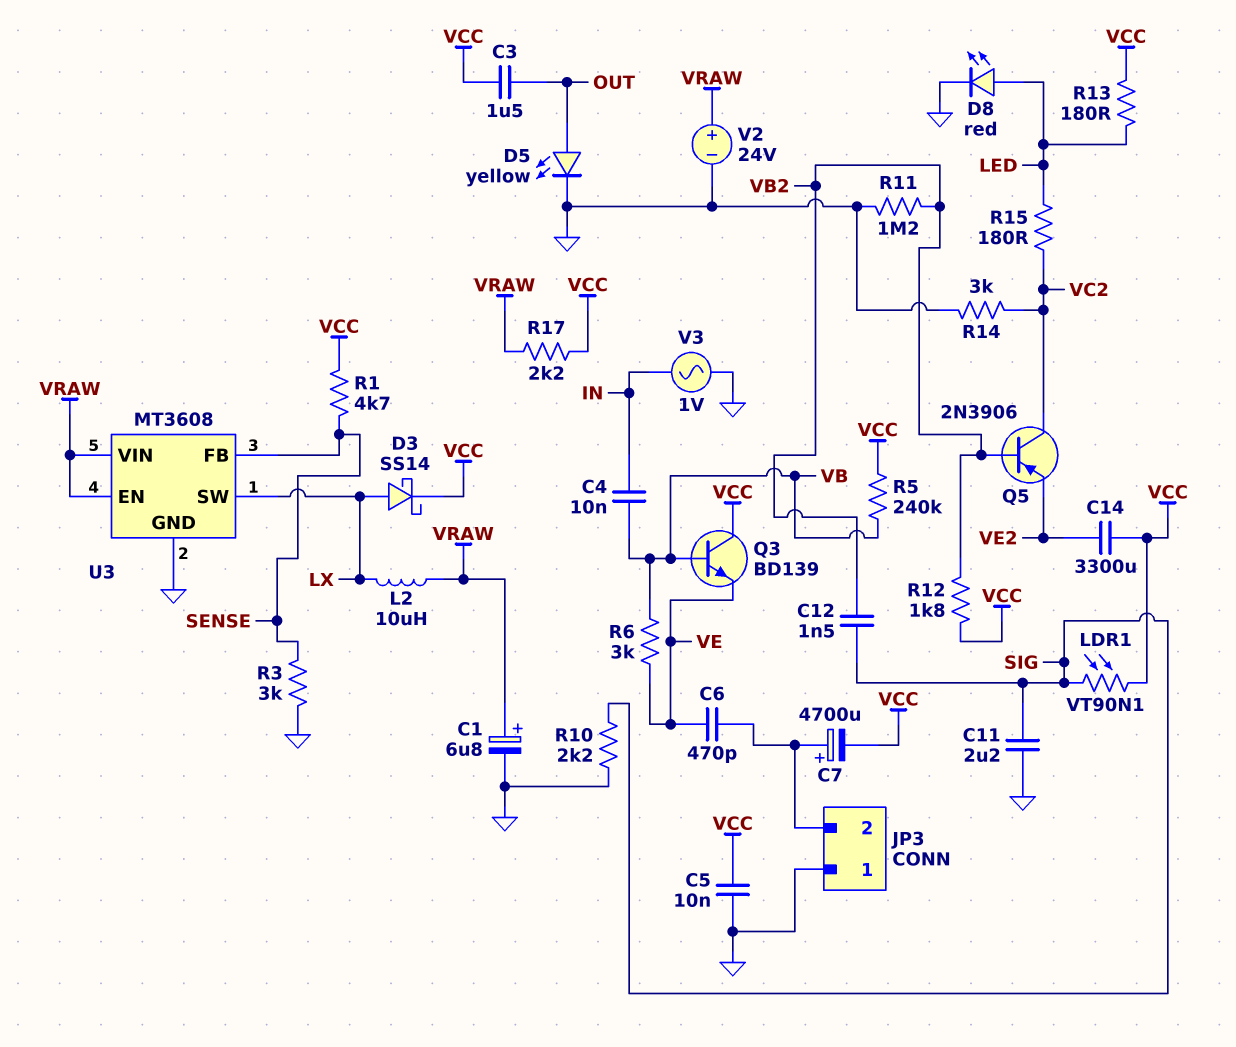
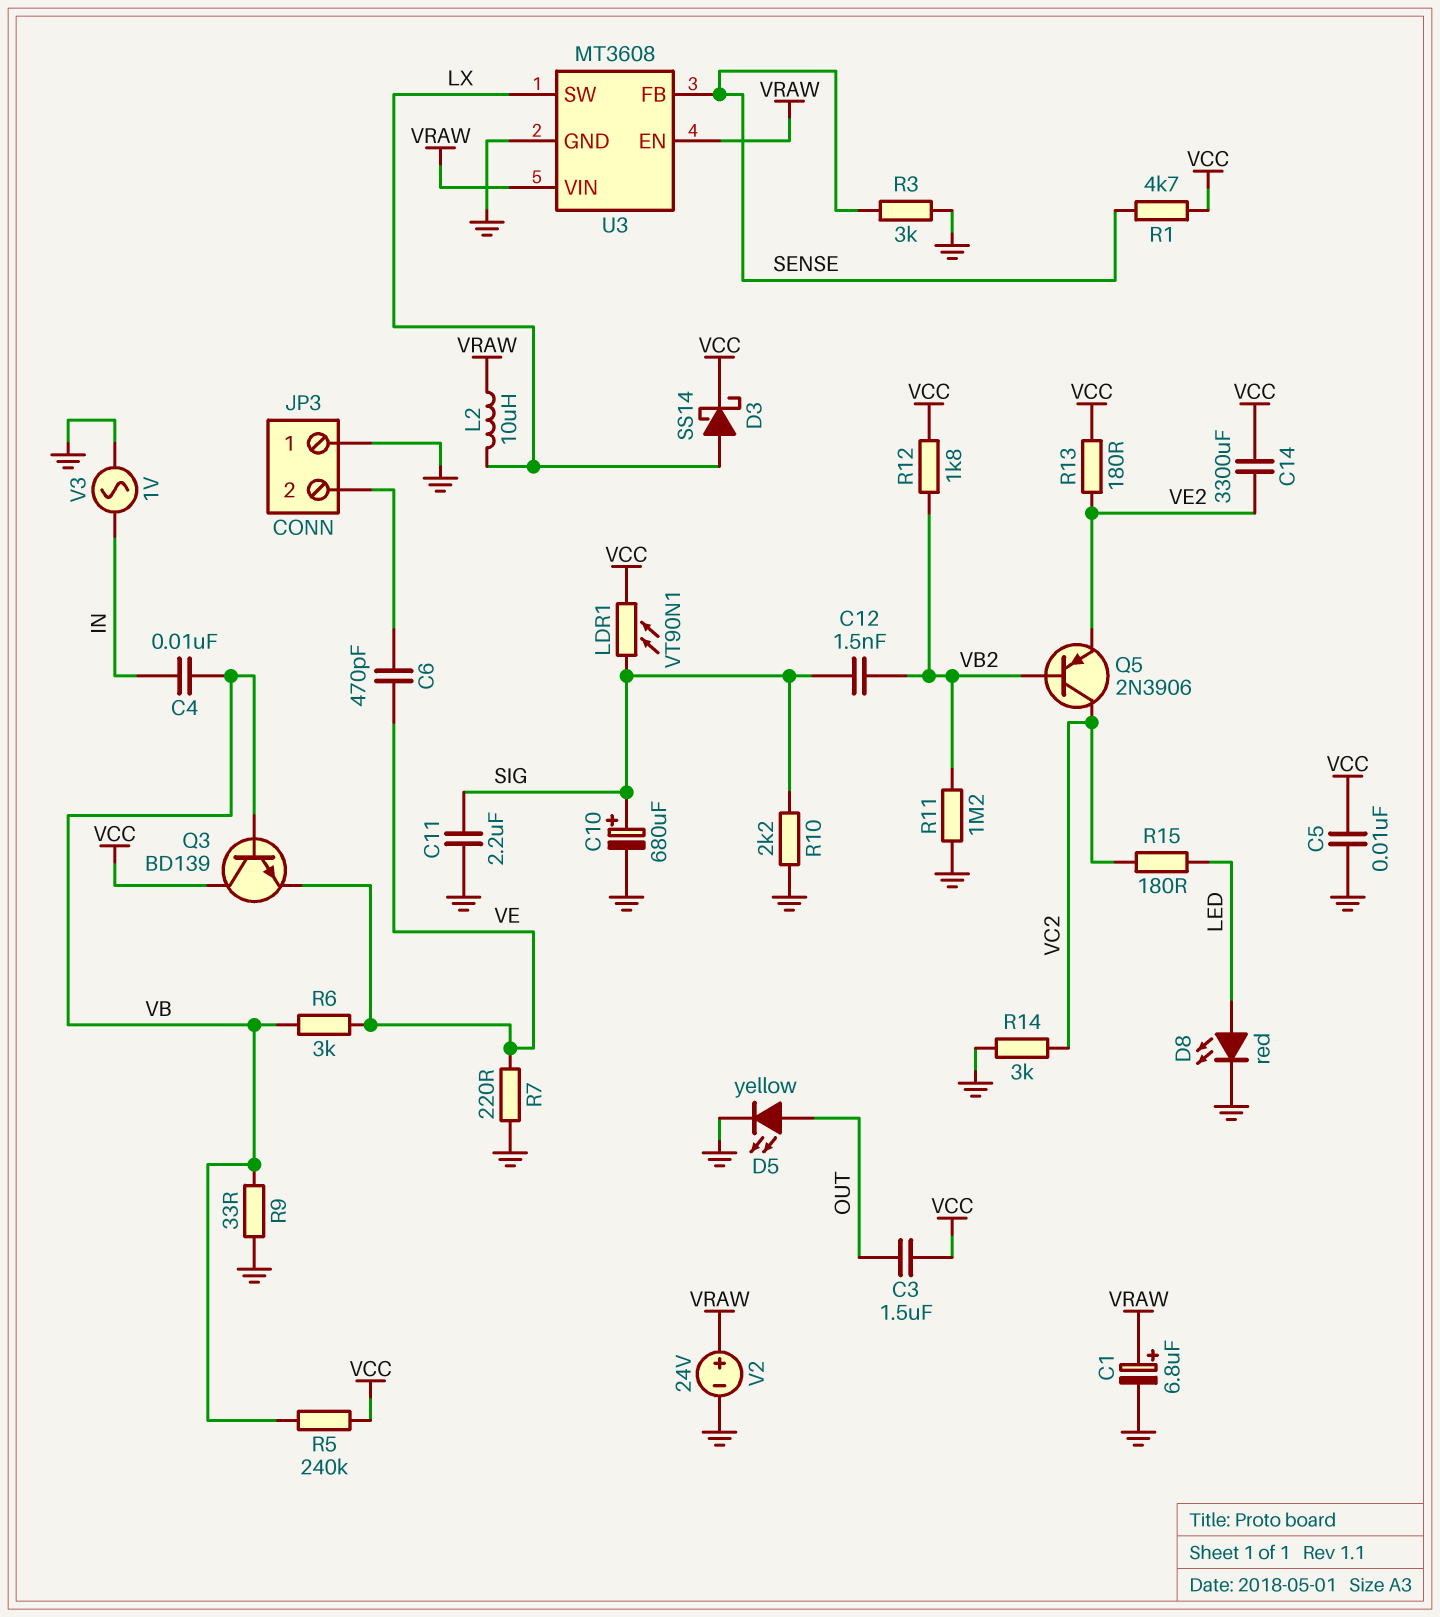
C7: 4700uF (plus JP3/2, minus VCC) -> none
C10: none -> 680uF (plus SIG, minus GND)
R7: none -> 220 (GND, VE)
R9: none -> 33 (GND, VB)
R13: 180 (LED, VCC) -> 180 (VCC, VE2)
R17: 2.2k (VCC, VRAW) -> none

